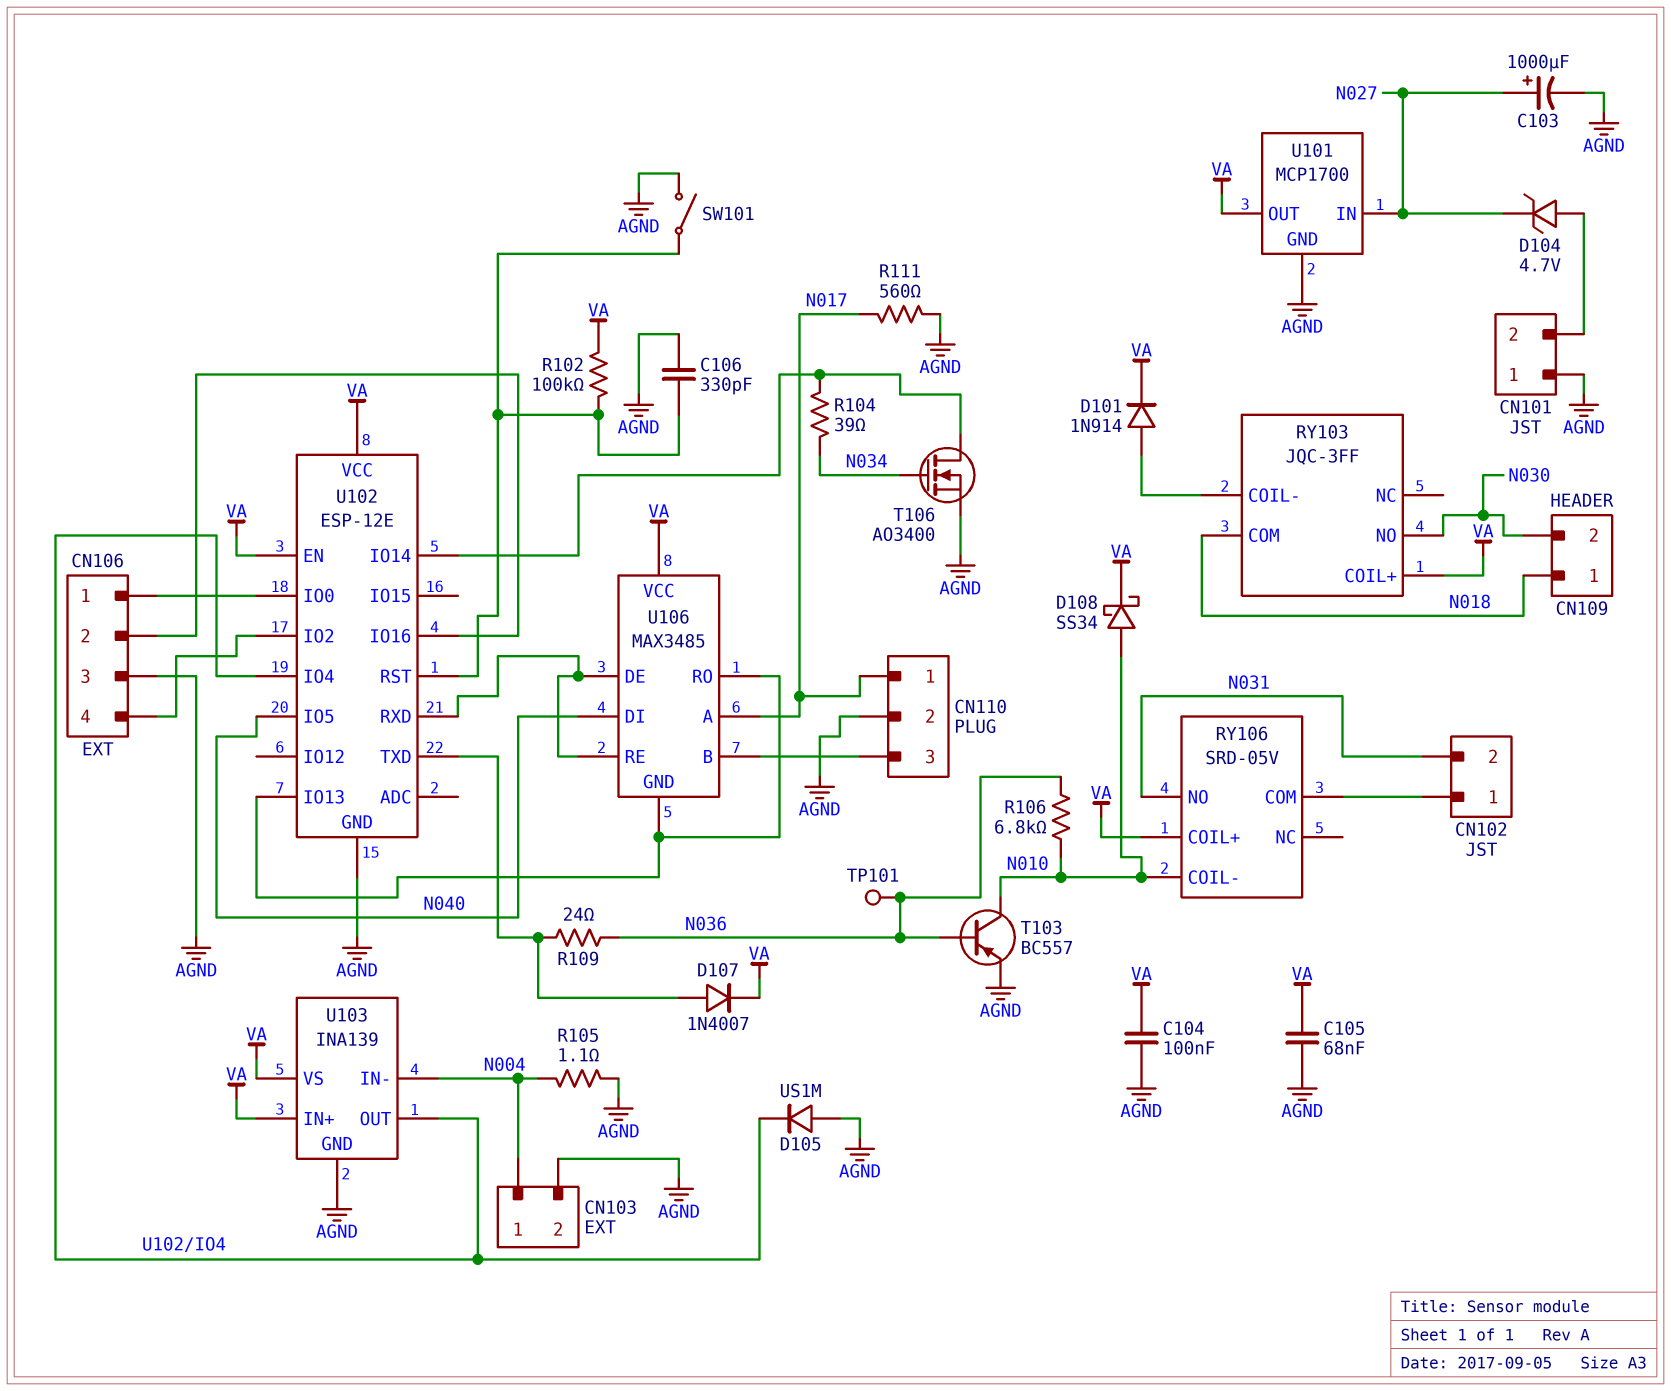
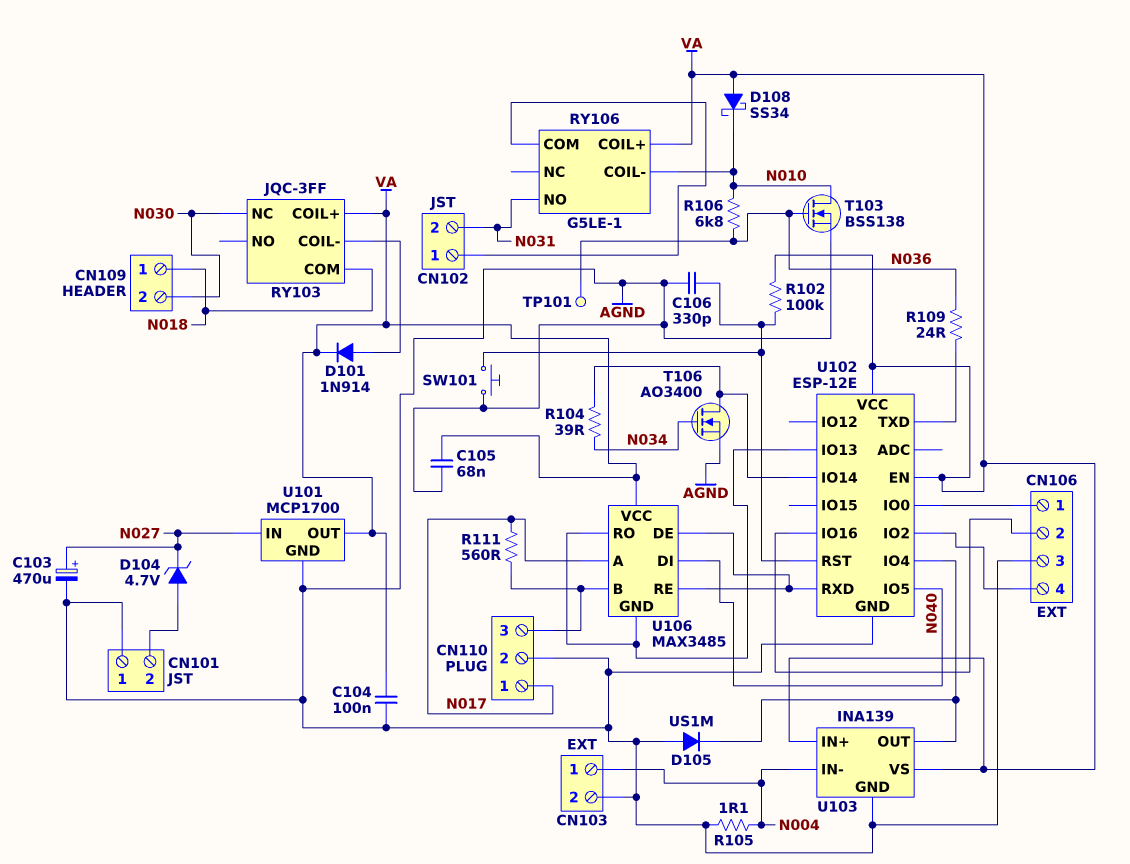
C103: 1000uF (plus N027, minus AGND) -> 470uF (plus N027, minus AGND)
D107: diode 1N4007 (A U102/TXD, K VA) -> none
D108: schottky SS34 (A N010, K VA) -> schottky SS34 (A VA, K N010)
R111: 560 (AGND, N017) -> 560 (CN110/3, N017)
RY103 pin NC: none -> N030
RY103 pin NO: N030 -> none
RY106: SRD-05V -> G5LE-1
SW101: switch (AGND, U102/RST) -> button (AGND, U102/RST)
T103: PNP BC557 (B N036, C N010, E AGND) -> NMOS BSS138 (G N036, D N010, S AGND)

